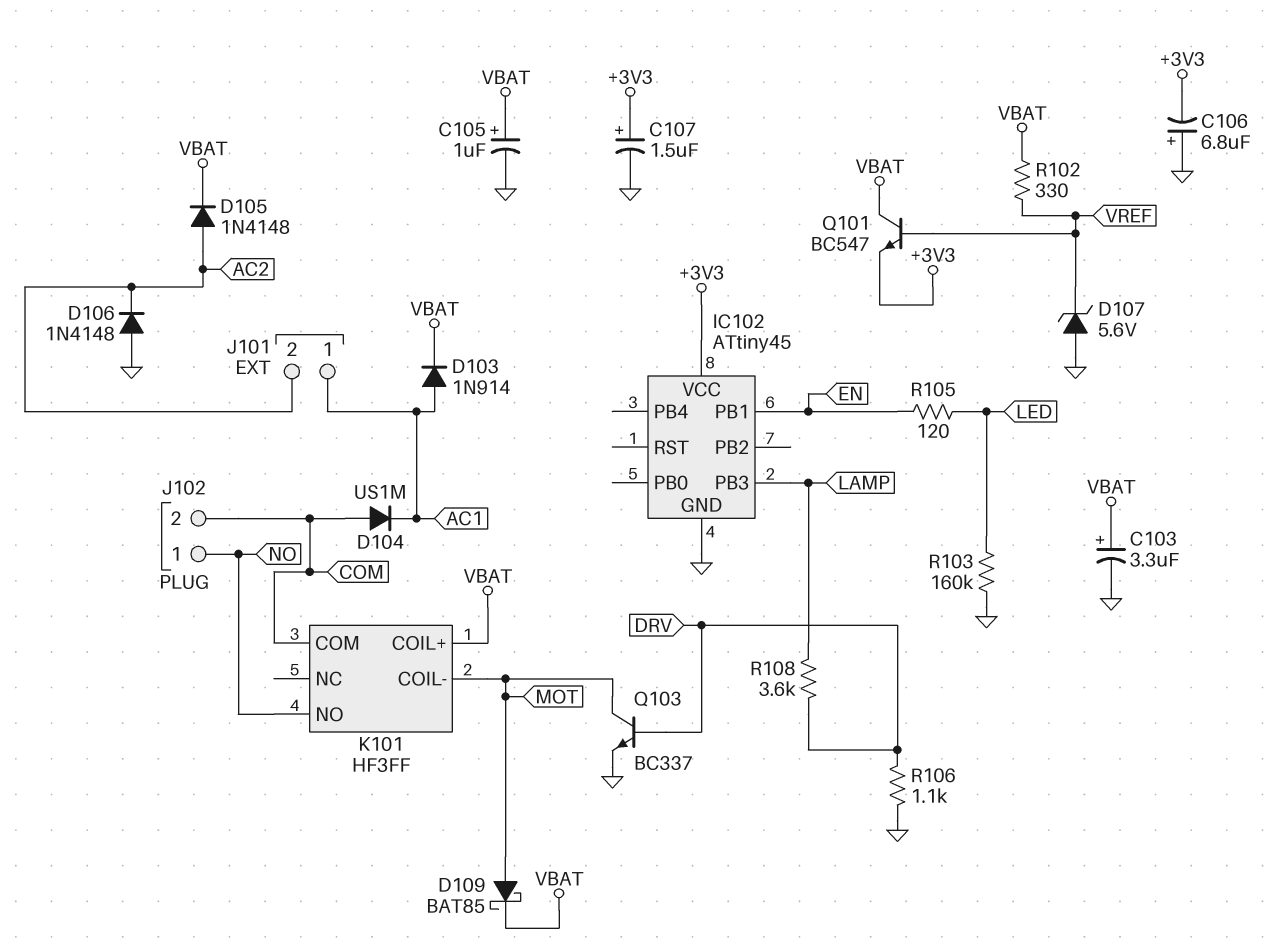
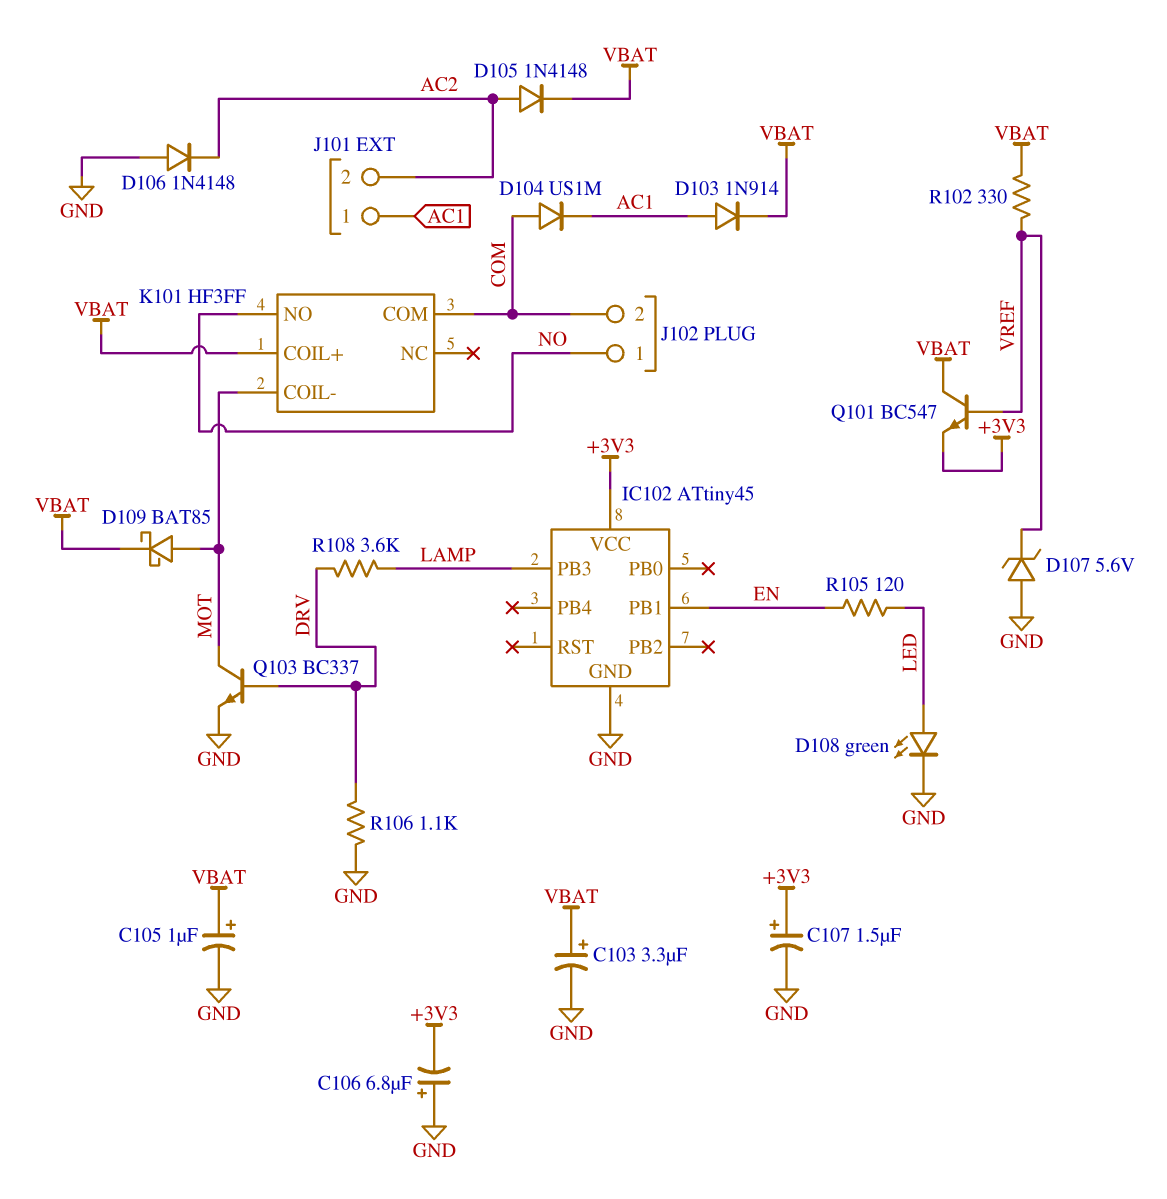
D108: none -> LED green (A LED, K GND)
R103: 160k (GND, LED) -> none

